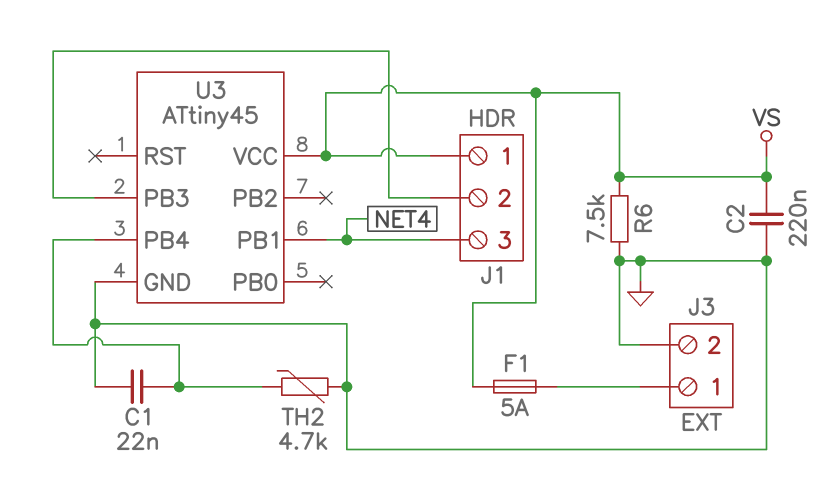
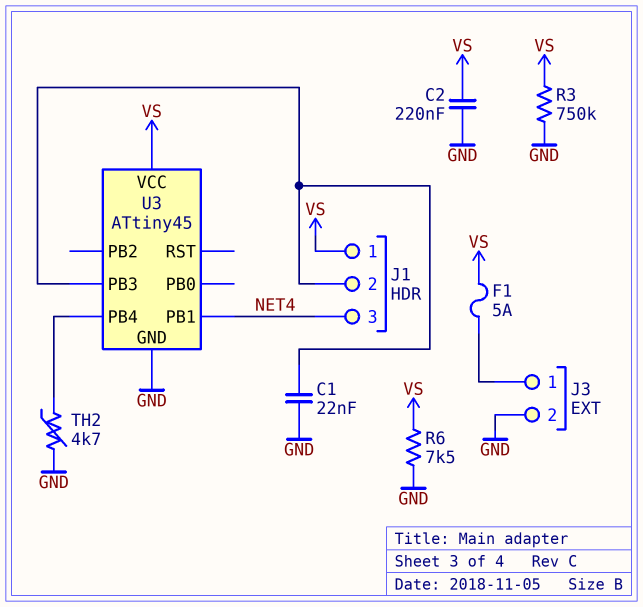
C1: 22nF (GND, U3/PB4) -> 22nF (GND, J1/2)
R3: none -> 750k (GND, VS)

